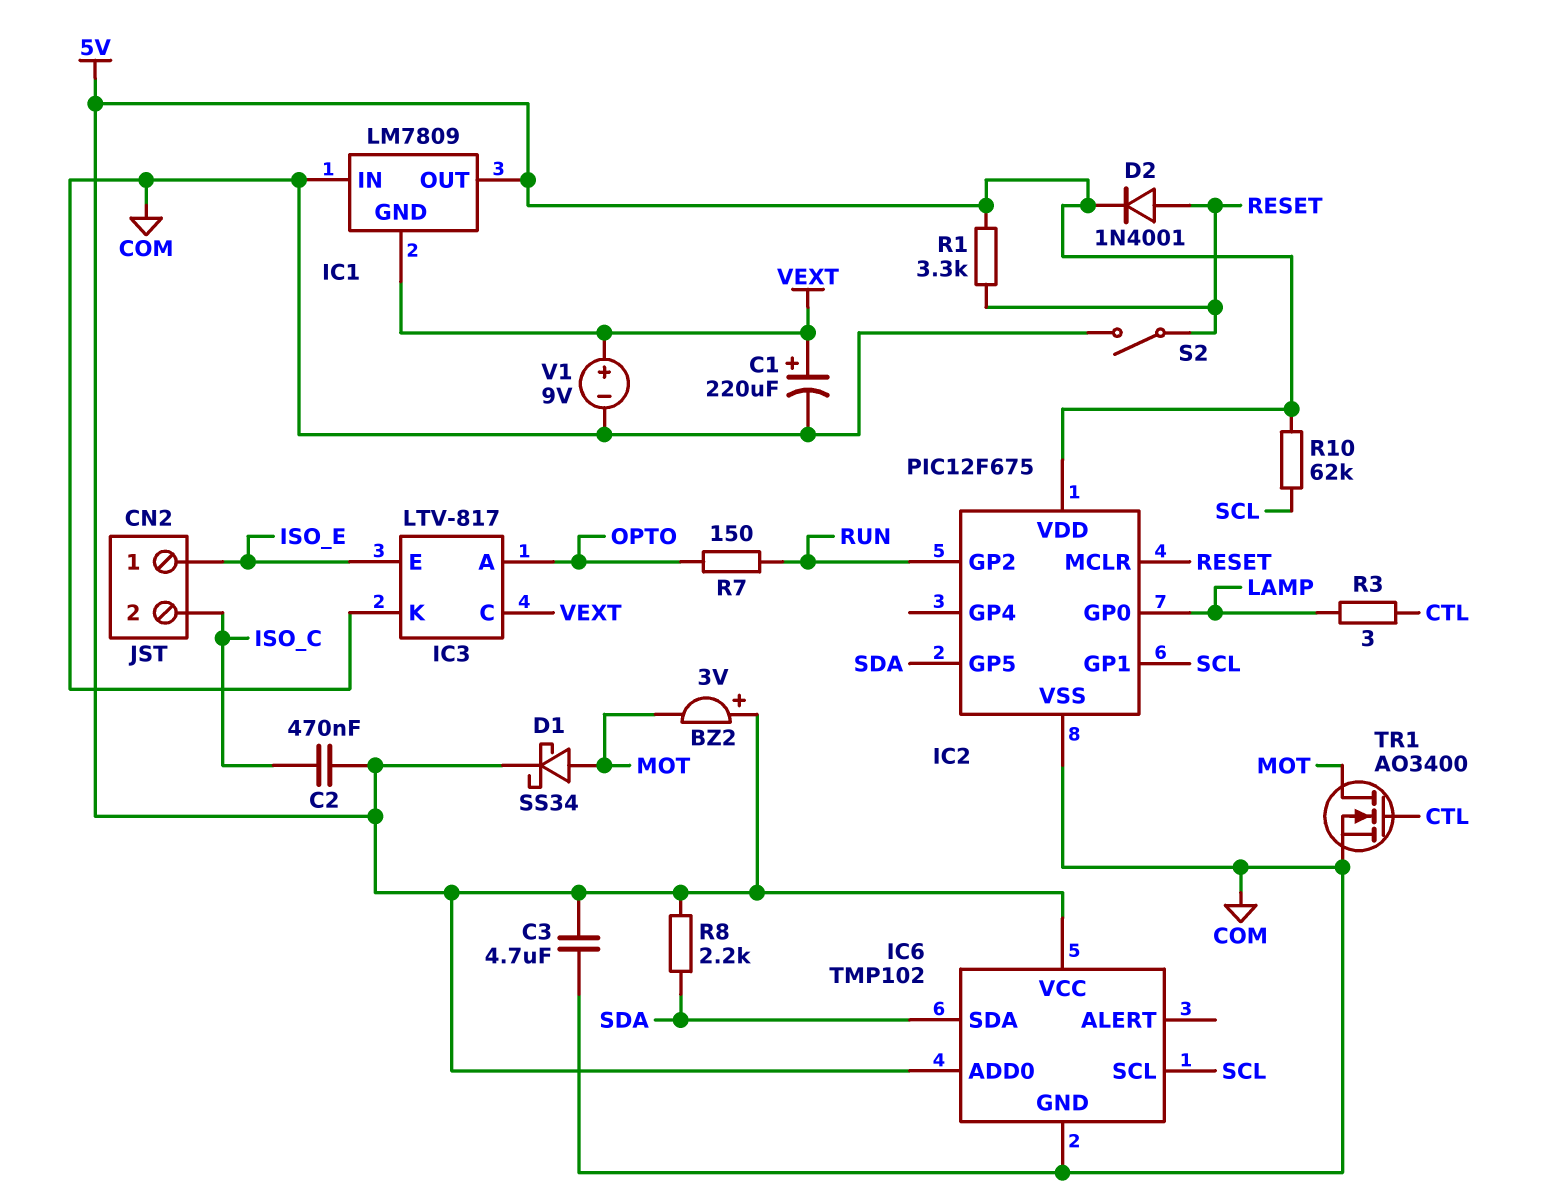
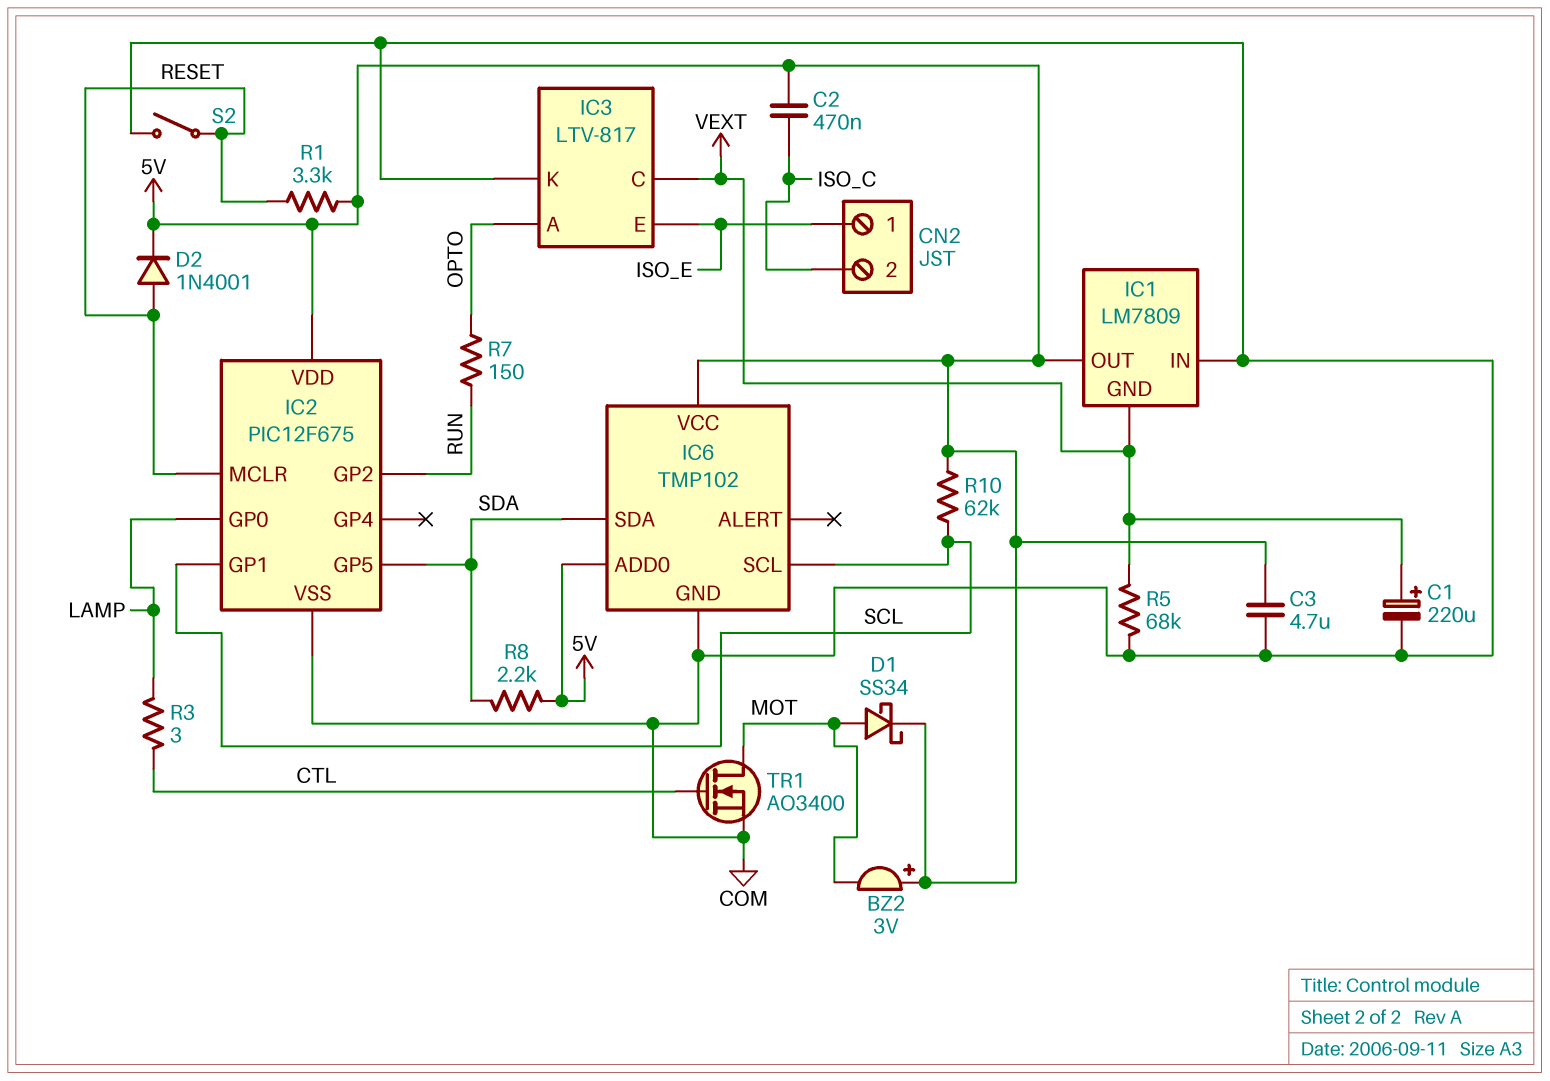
R5: none -> 68k (COM, VEXT)
V1: 9V (plus VEXT, minus COM) -> none

